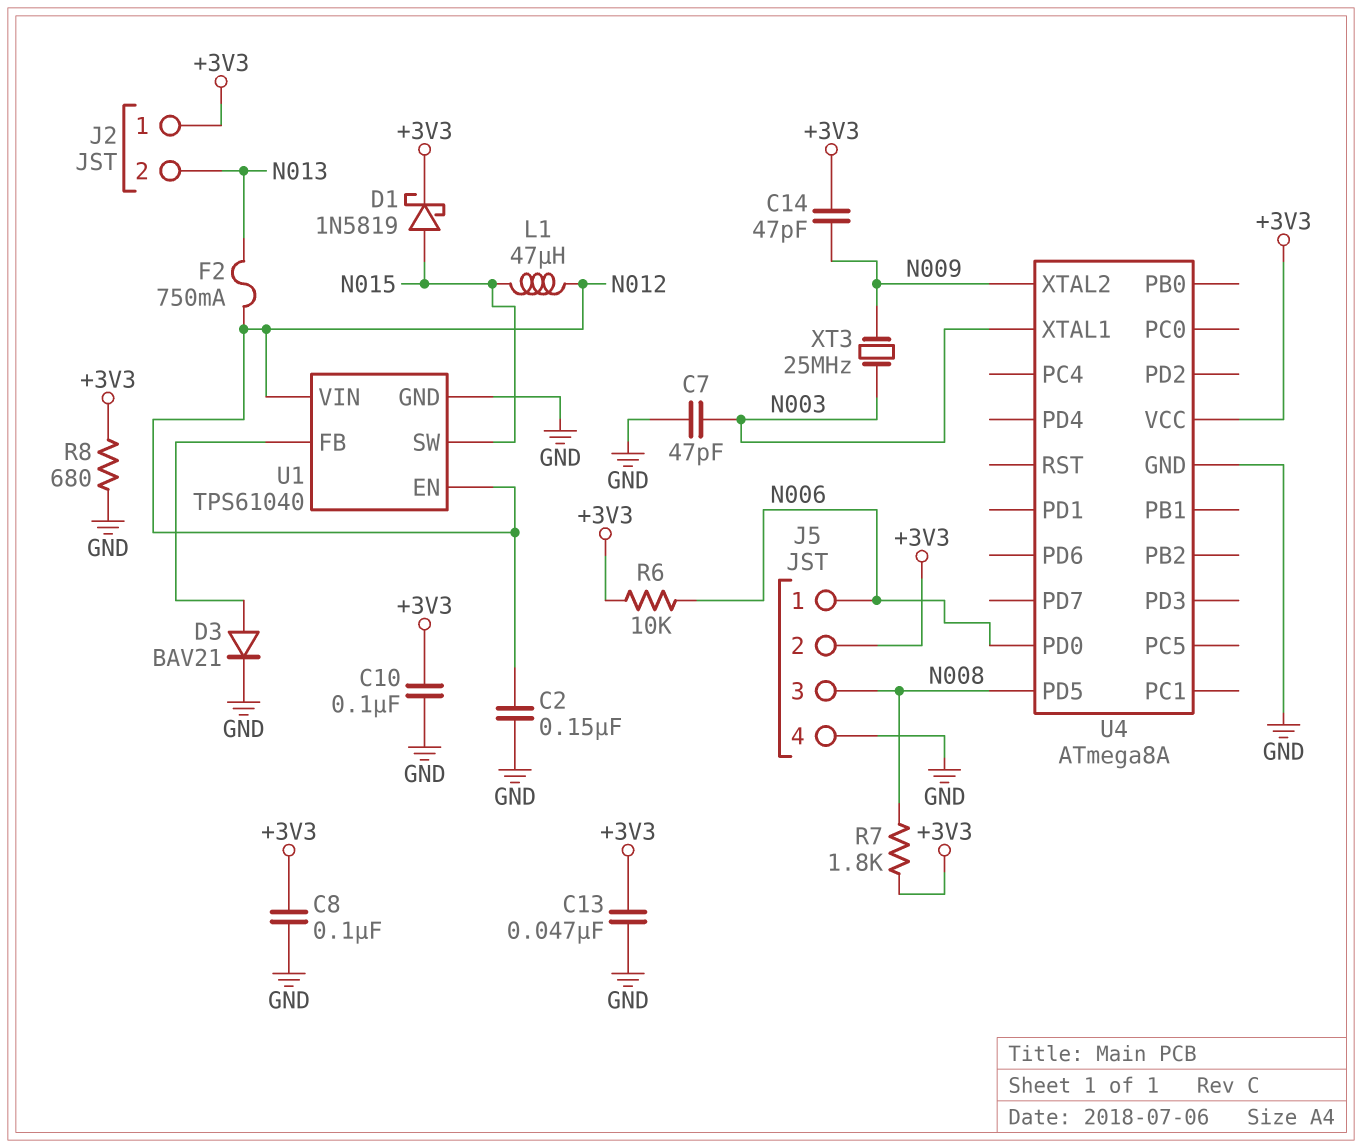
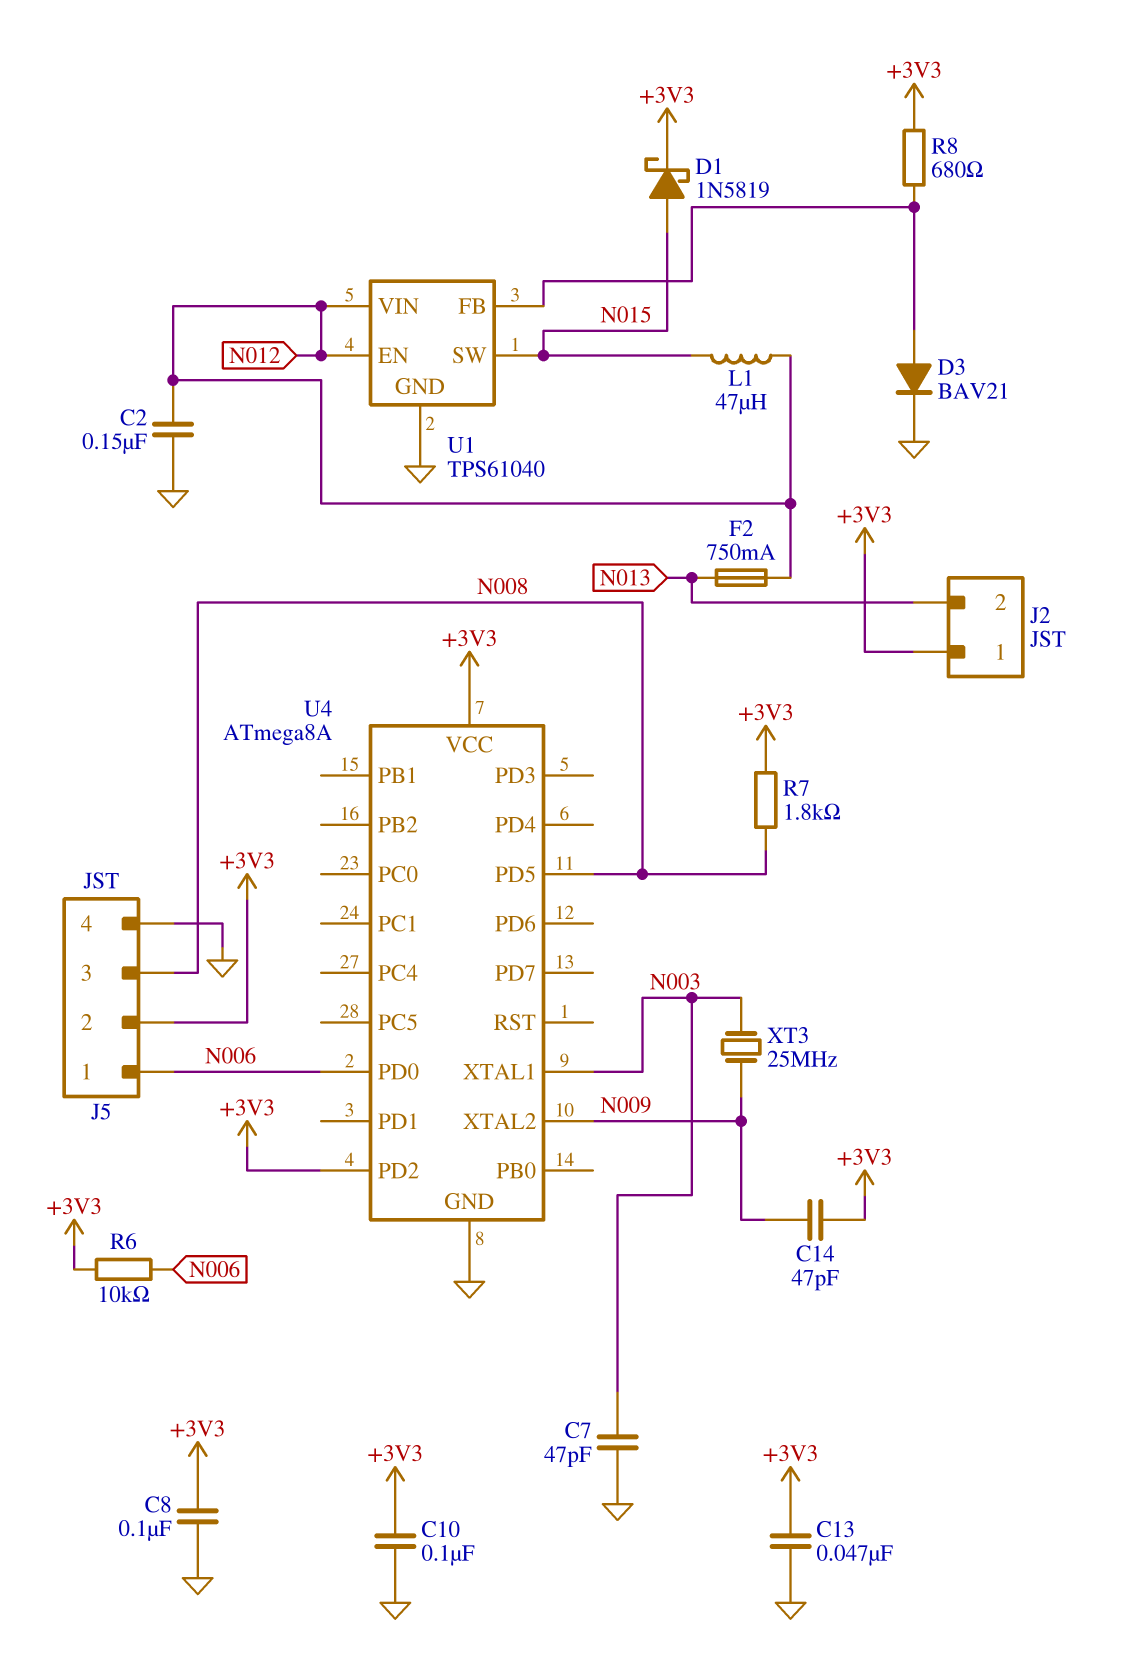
R8: 680 (+3V3, GND) -> 680 (+3V3, U1/FB)
U4 pin PD2: none -> +3V3

